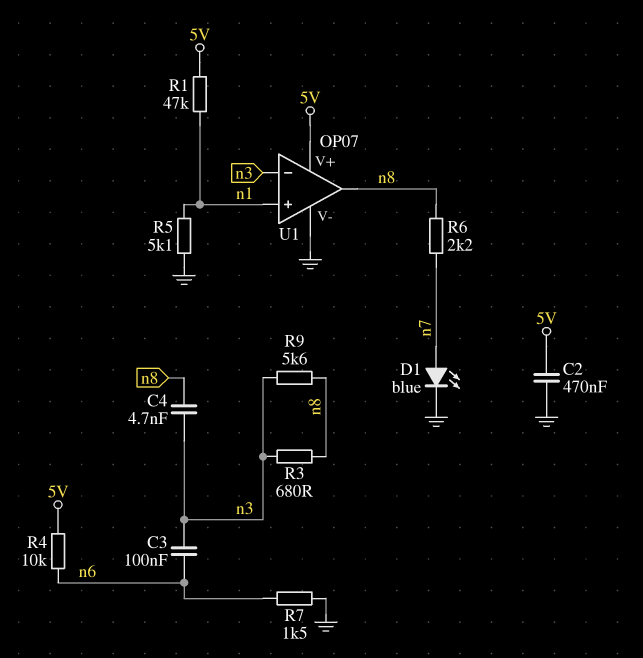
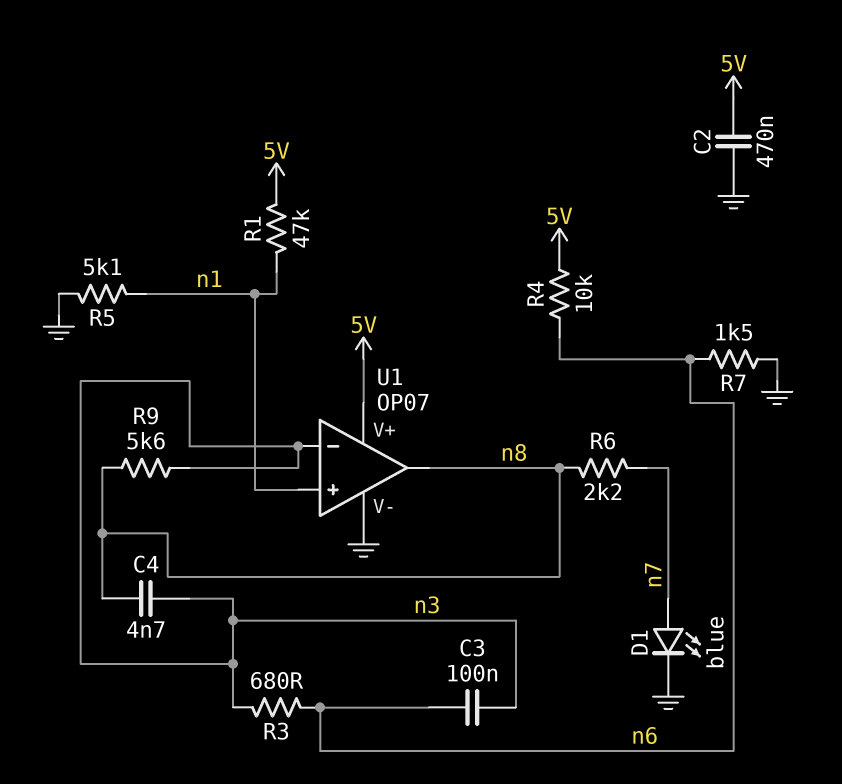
R3: 680 (n3, n8) -> 680 (n3, n6)

